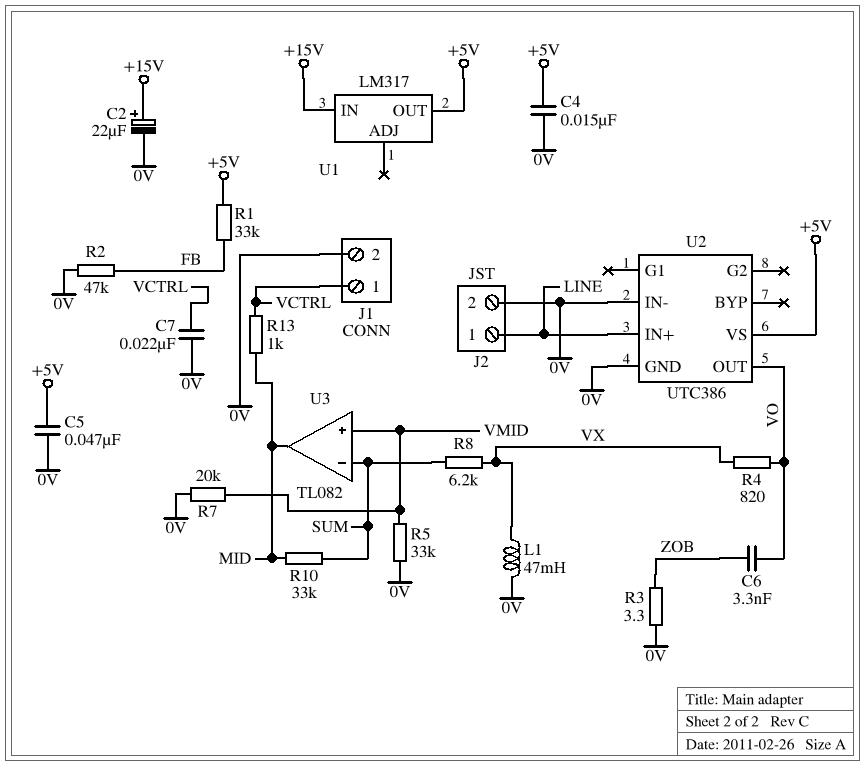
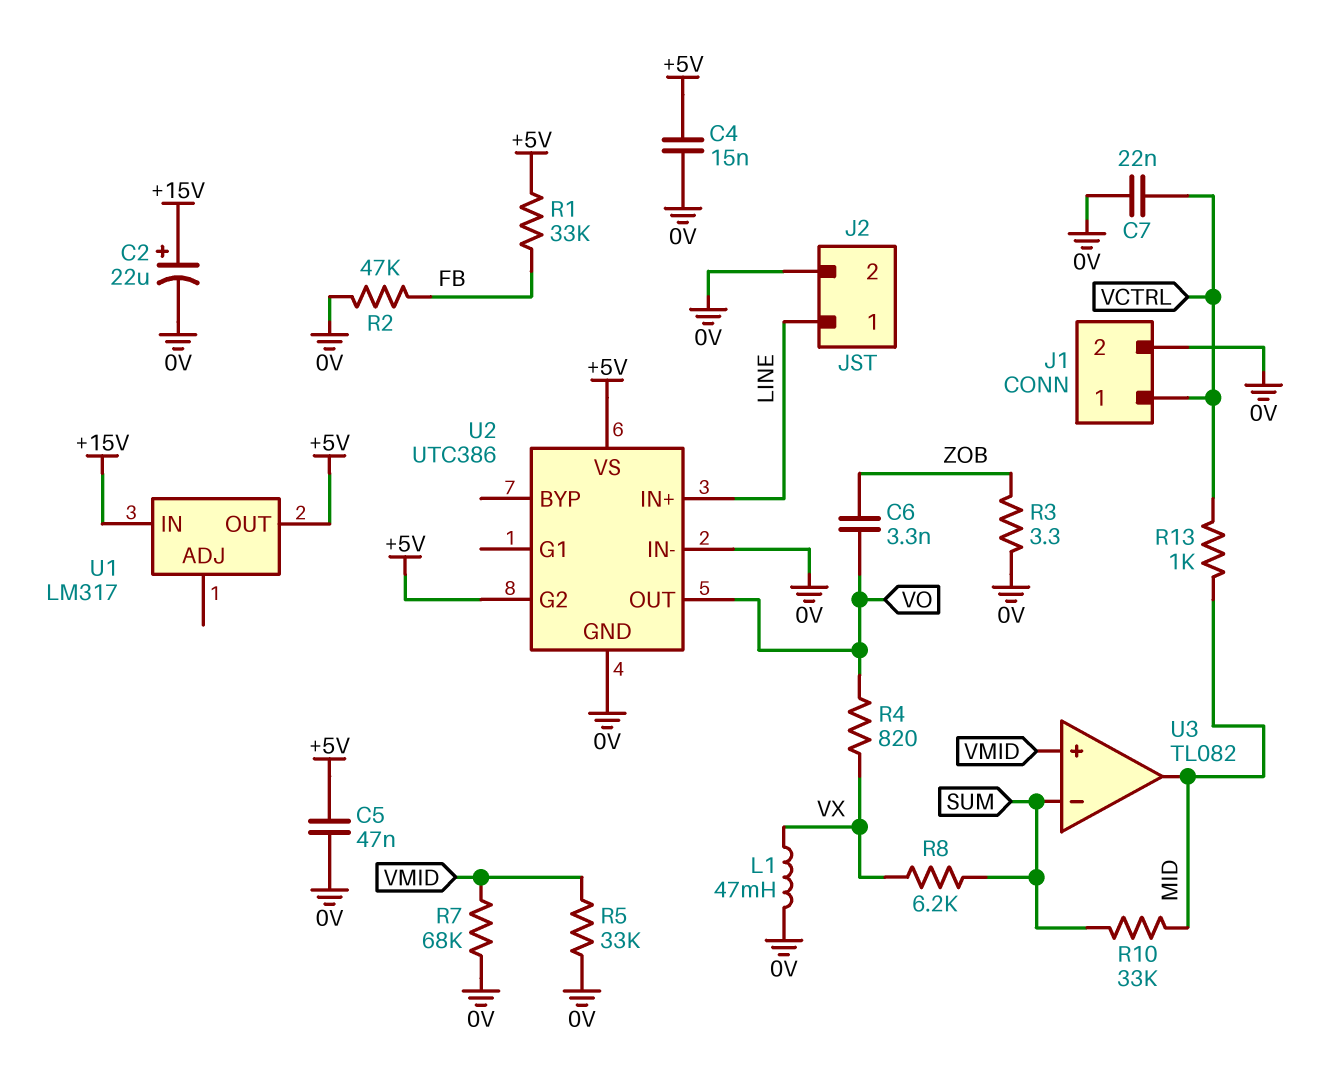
R7: 20k (0V, VMID) -> 68k (0V, VMID)
U2 pin G2: none -> +5V

